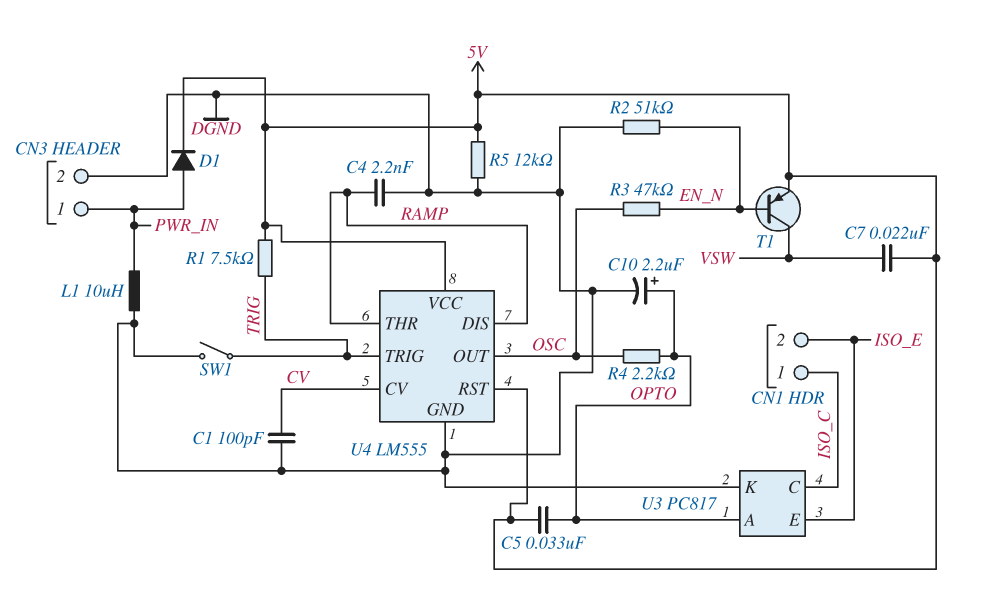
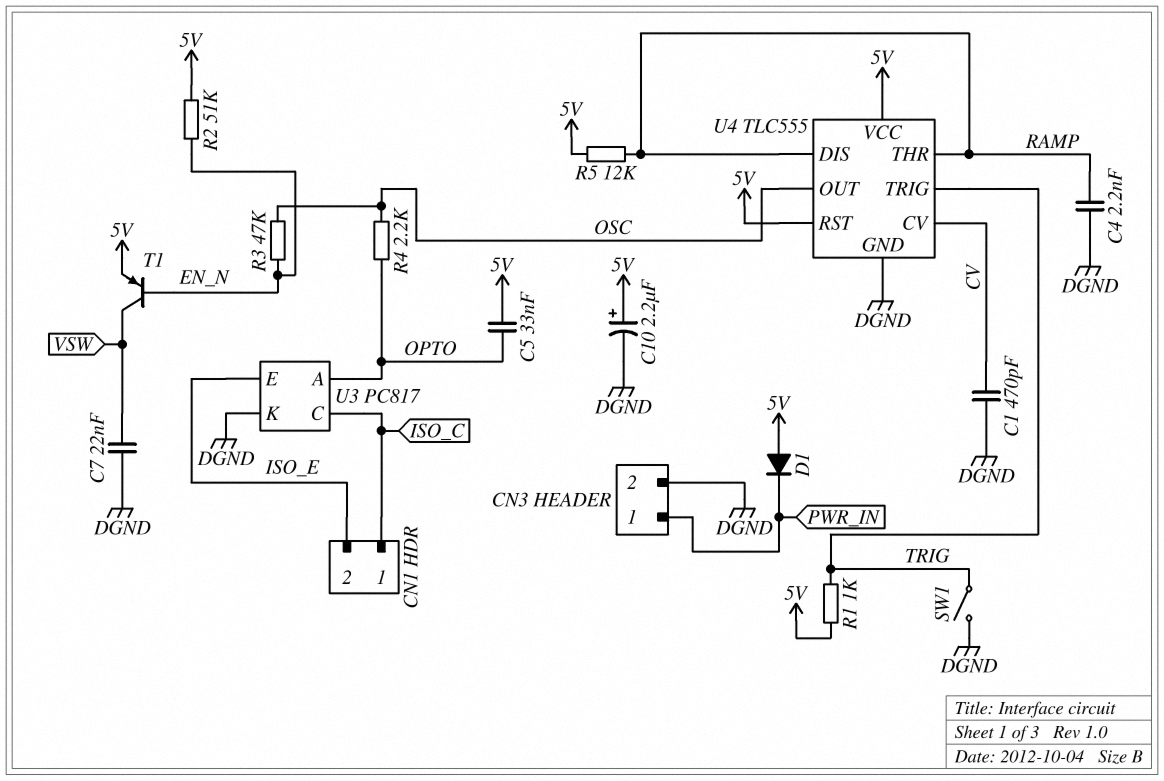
C1: 100pF (CV, DGND) -> 470pF (CV, DGND)
C7: 22nF (5V, VSW) -> 22nF (DGND, VSW)
C10: 2.2uF (plus OPTO, minus DGND) -> 2.2uF (plus 5V, minus DGND)
D1: diode (A PWR_IN, K 5V) -> diode (A 5V, K PWR_IN)
L1: 10uH (DGND, PWR_IN) -> none
R1: 7.5k (5V, TRIG) -> 1k (5V, TRIG)
R2: 51k (DGND, EN_N) -> 51k (5V, EN_N)
R5: 12k (5V, DGND) -> 12k (5V, RAMP)
U4: LM555 -> TLC555

